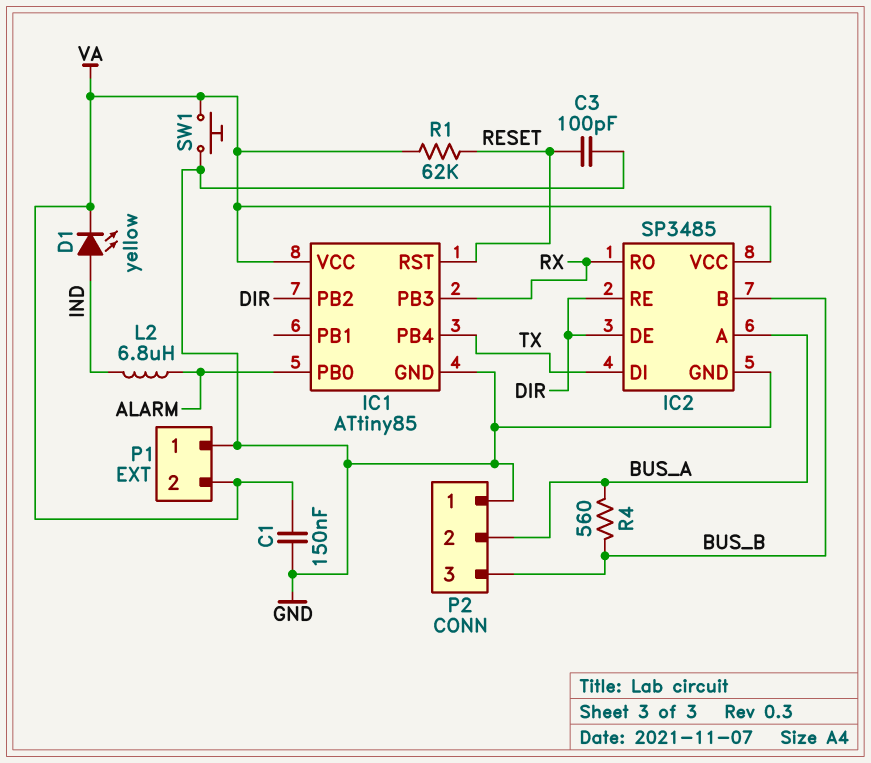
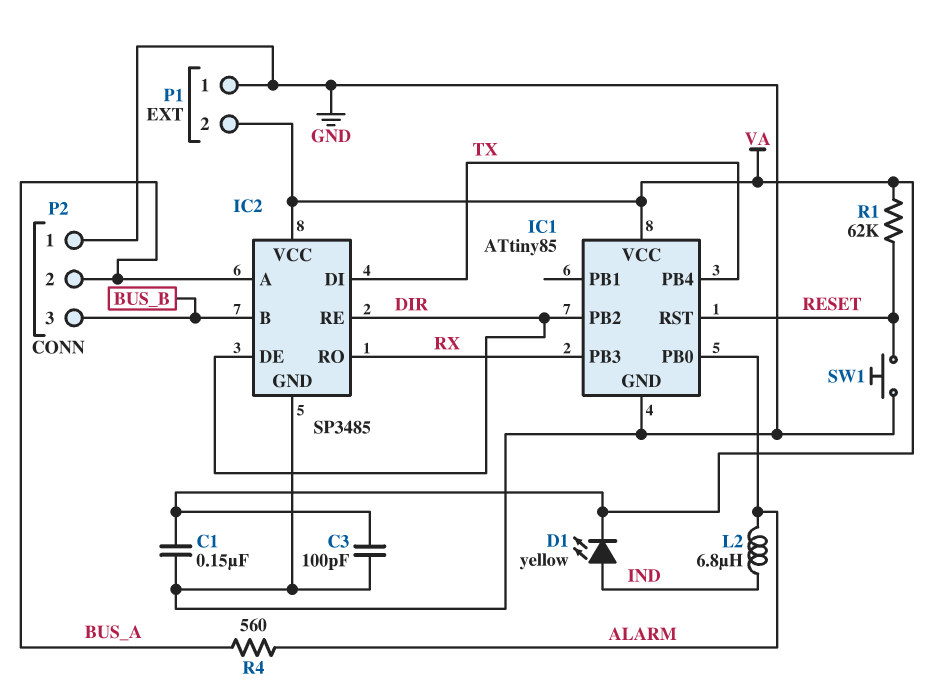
C3: 100pF (GND, RESET) -> 100pF (GND, VA)
R4: 560 (BUS_A, BUS_B) -> 560 (ALARM, BUS_A)
SW1: button (GND, VA) -> button (GND, RESET)

